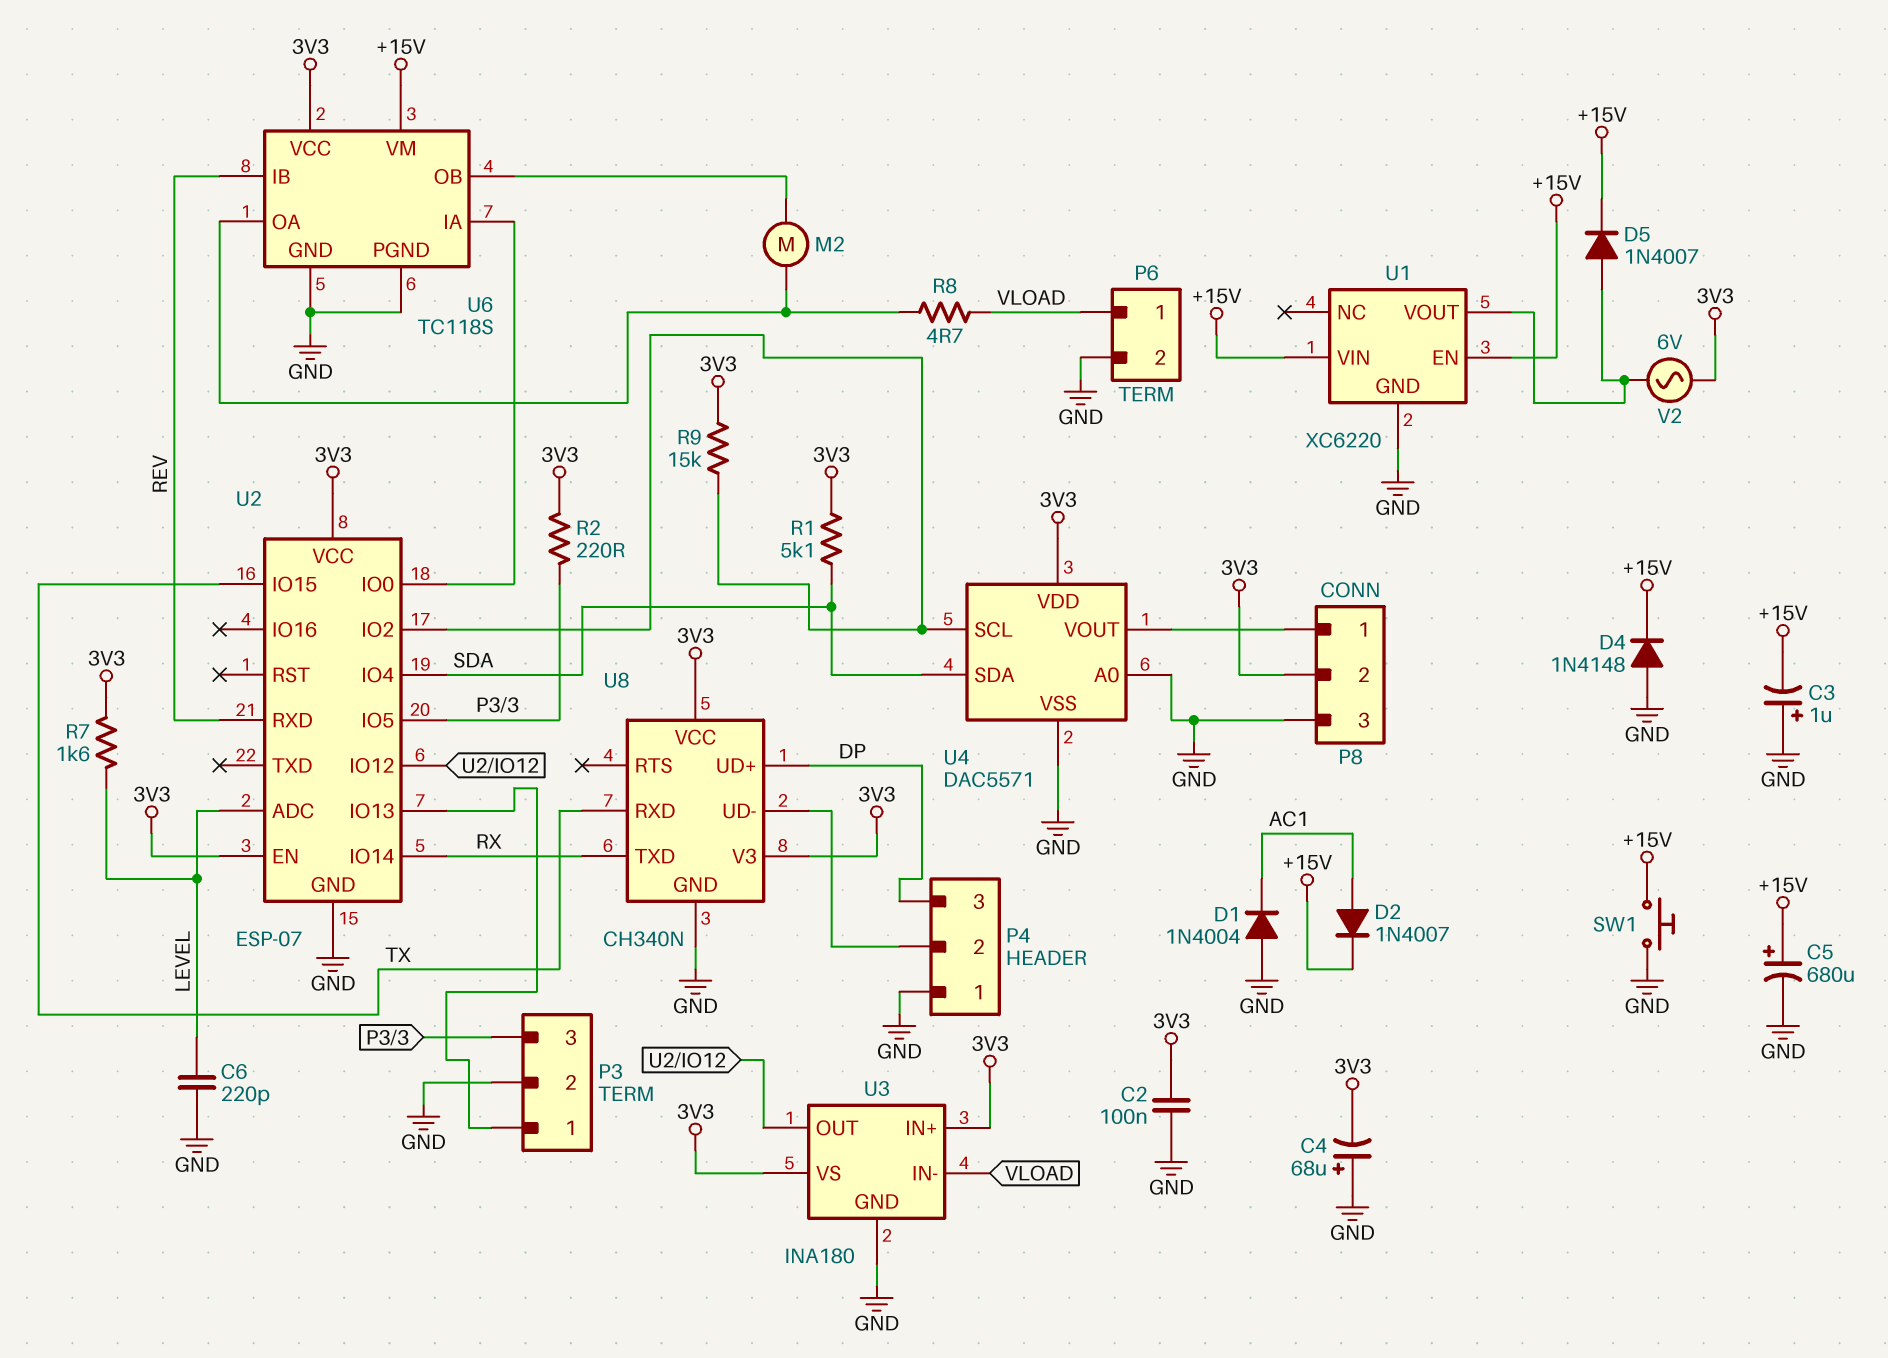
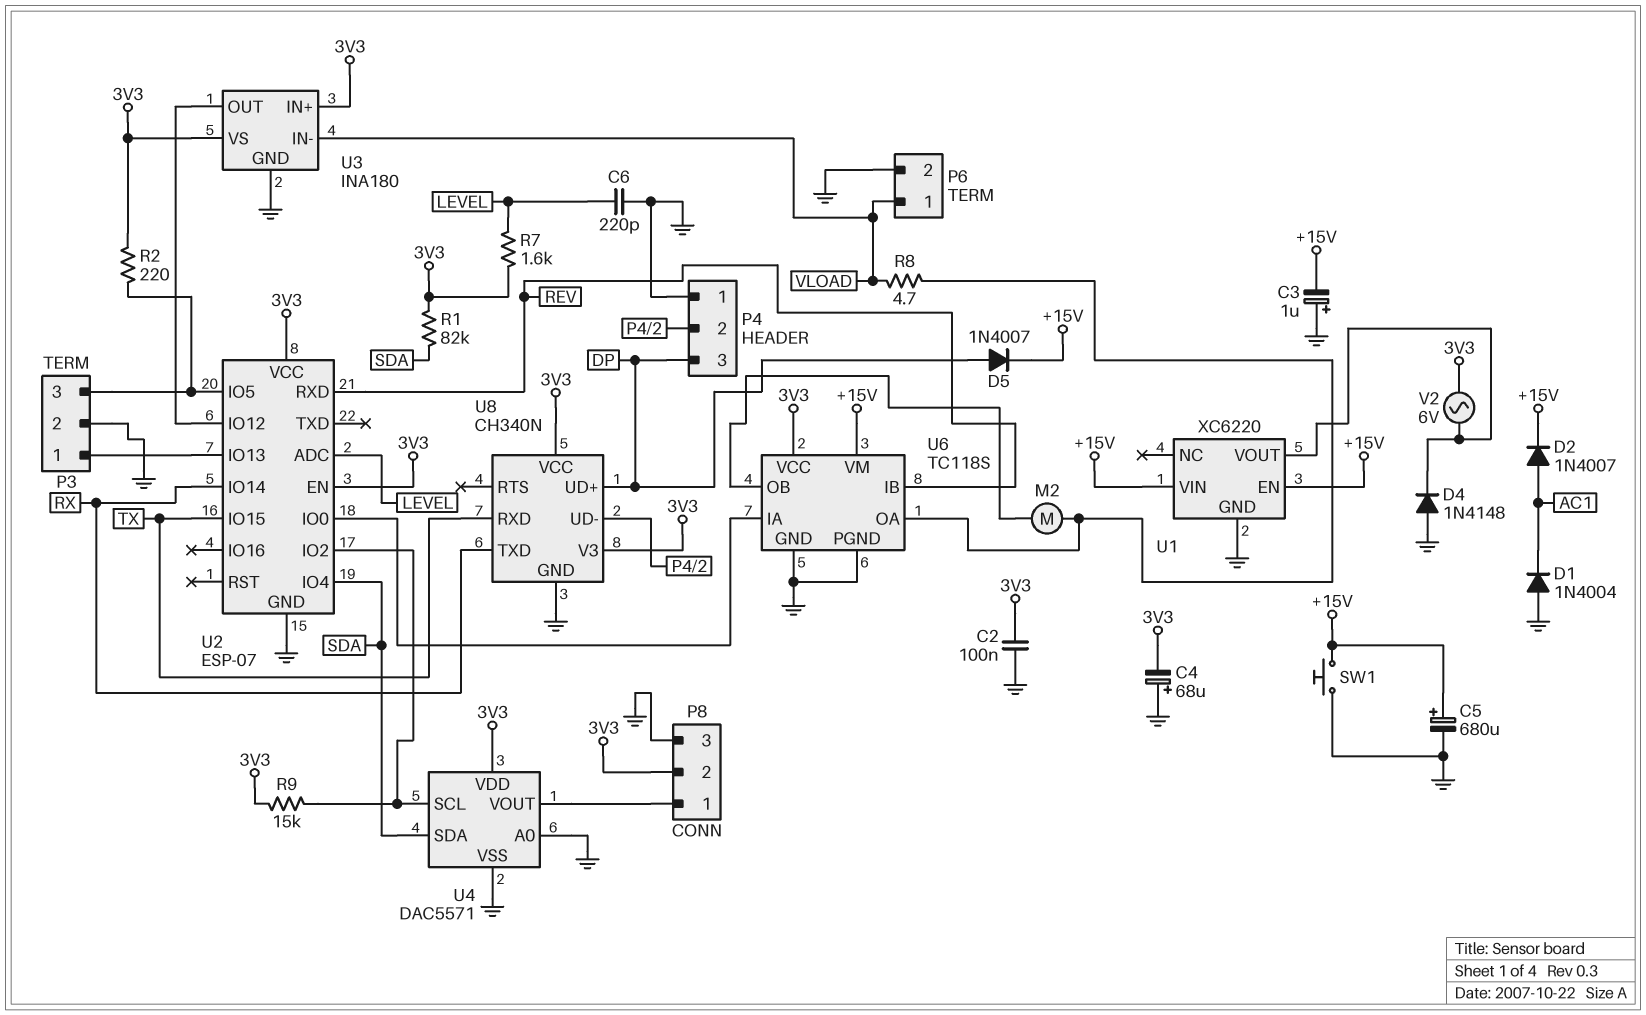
D4: diode 1N4148 (A GND, K +15V) -> diode 1N4148 (A GND, K U1/VOUT)
D5: diode 1N4007 (A U1/VOUT, K +15V) -> diode 1N4007 (A DP, K +15V)
R1: 5.1k (3V3, SDA) -> 82k (3V3, SDA)

